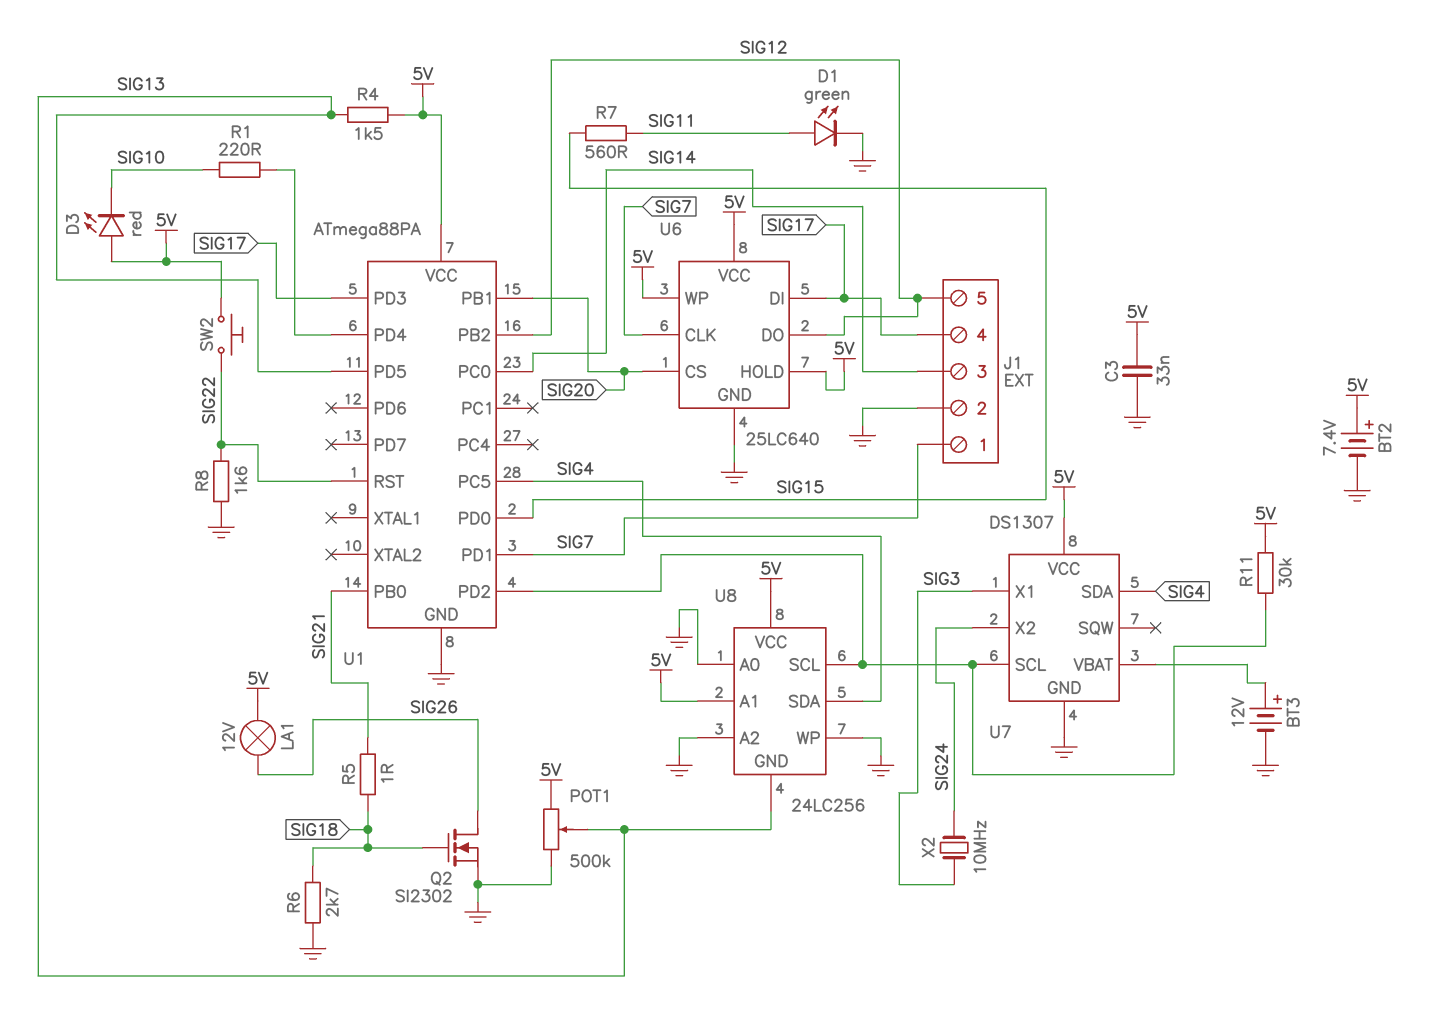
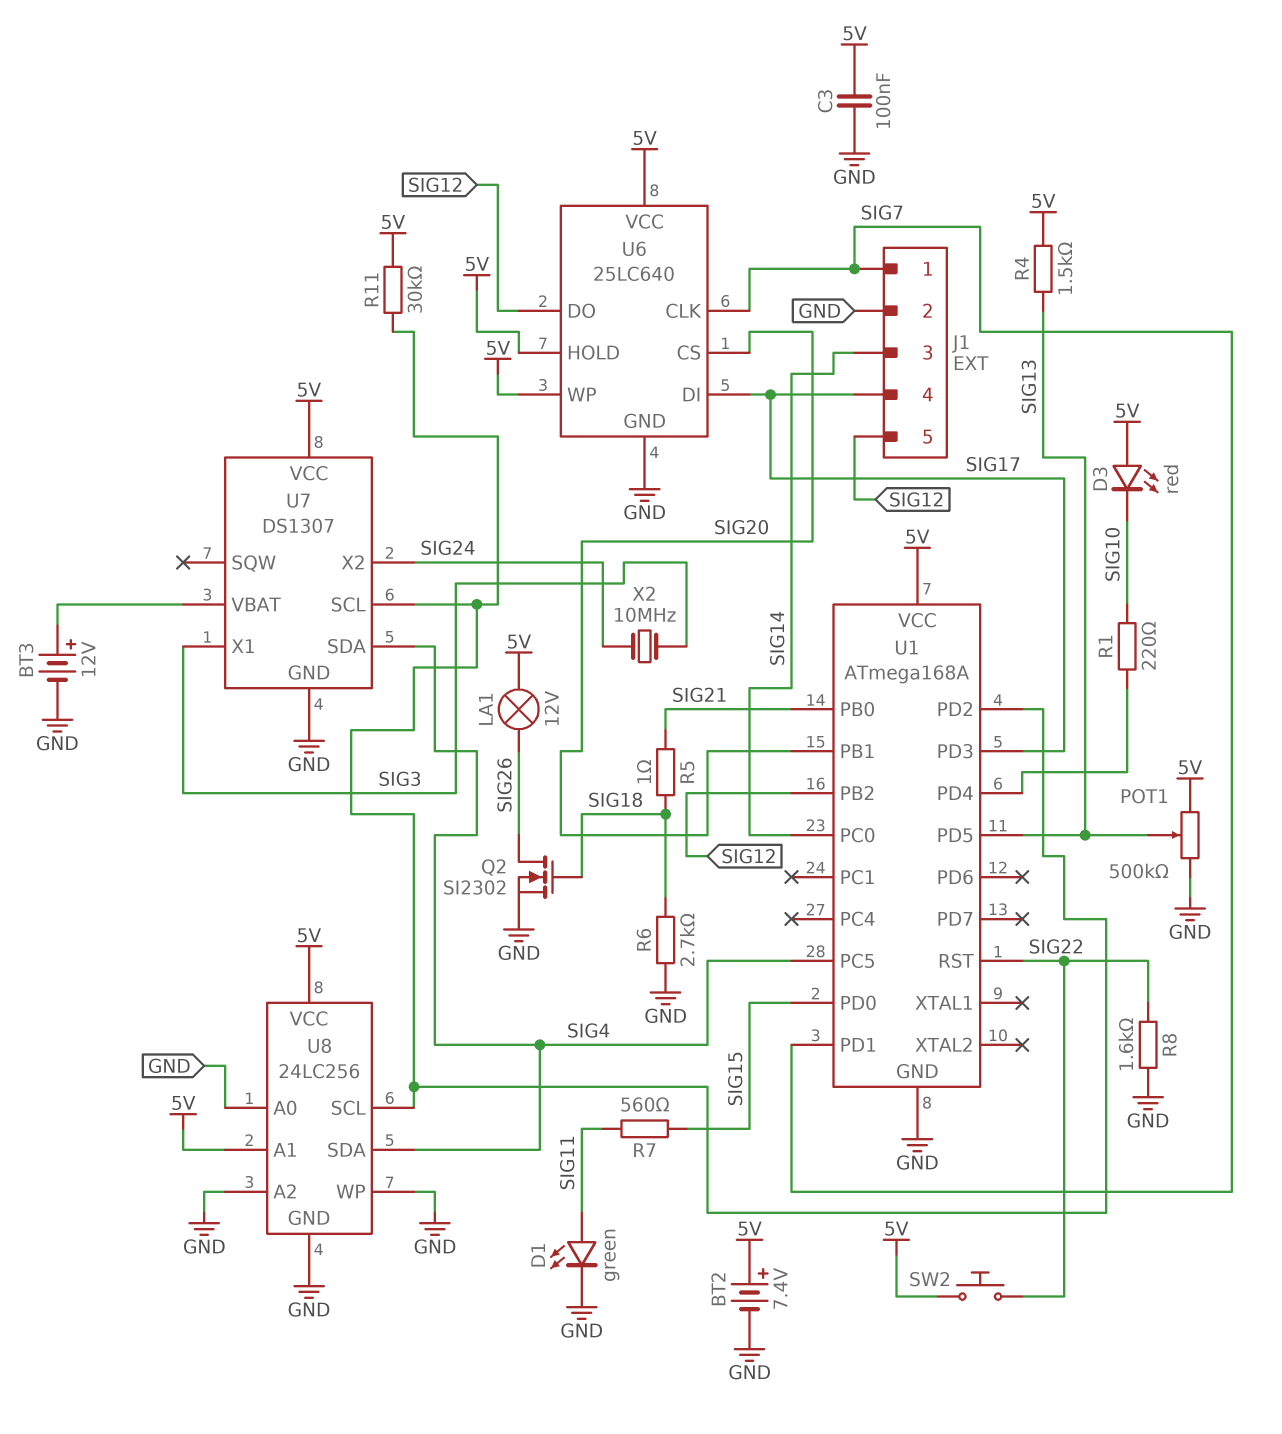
C3: 33nF (5V, GND) -> 100nF (5V, GND)
U1: ATmega88PA -> ATmega168A
U8 pin GND: SIG13 -> GND

